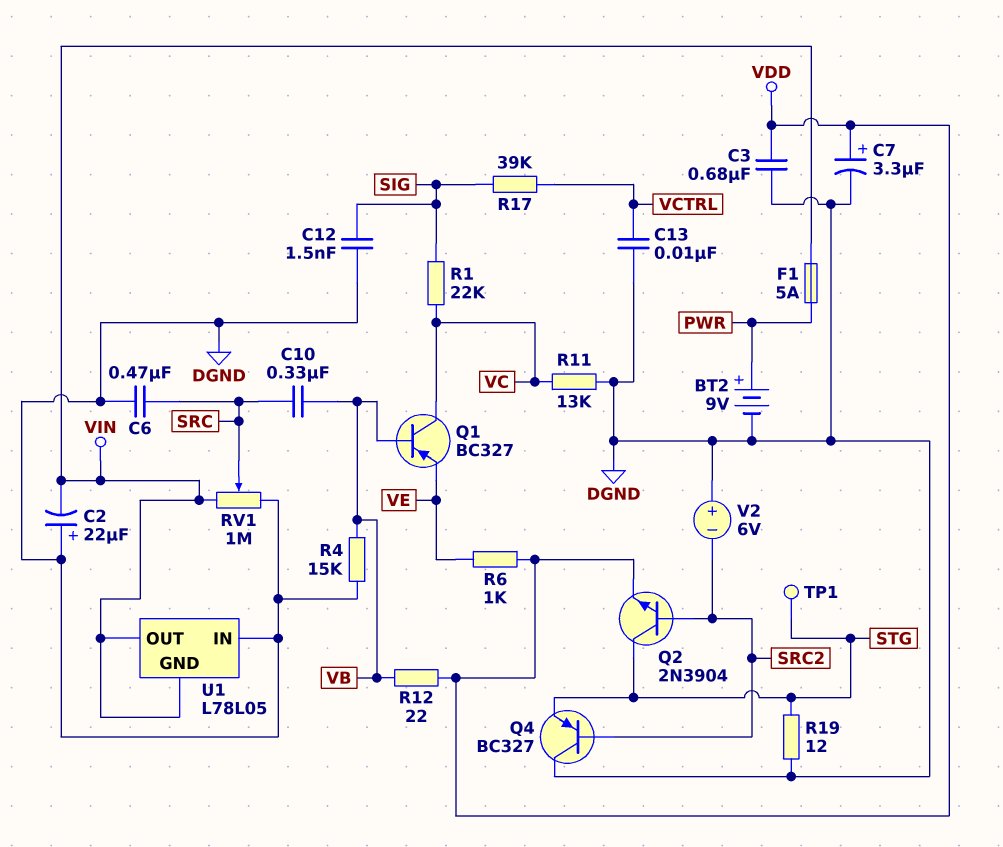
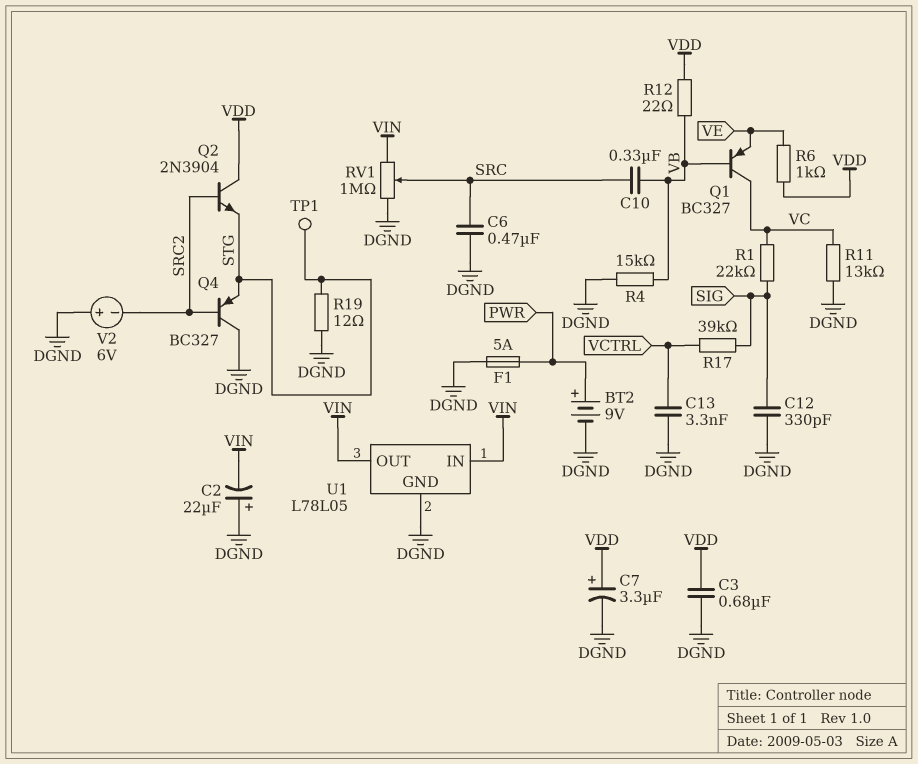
C12: 1.5nF (DGND, SIG) -> 330pF (DGND, SIG)
C13: 10nF (DGND, VCTRL) -> 3.3nF (DGND, VCTRL)
F1: 5A (PWR, VIN) -> 5A (DGND, PWR)
Q2: NPN 2N3904 (B SRC2, C STG, E VDD) -> NPN 2N3904 (B SRC2, C VDD, E STG)
U1 pin GND: VIN -> DGND
U1 pin IN: DGND -> VIN

